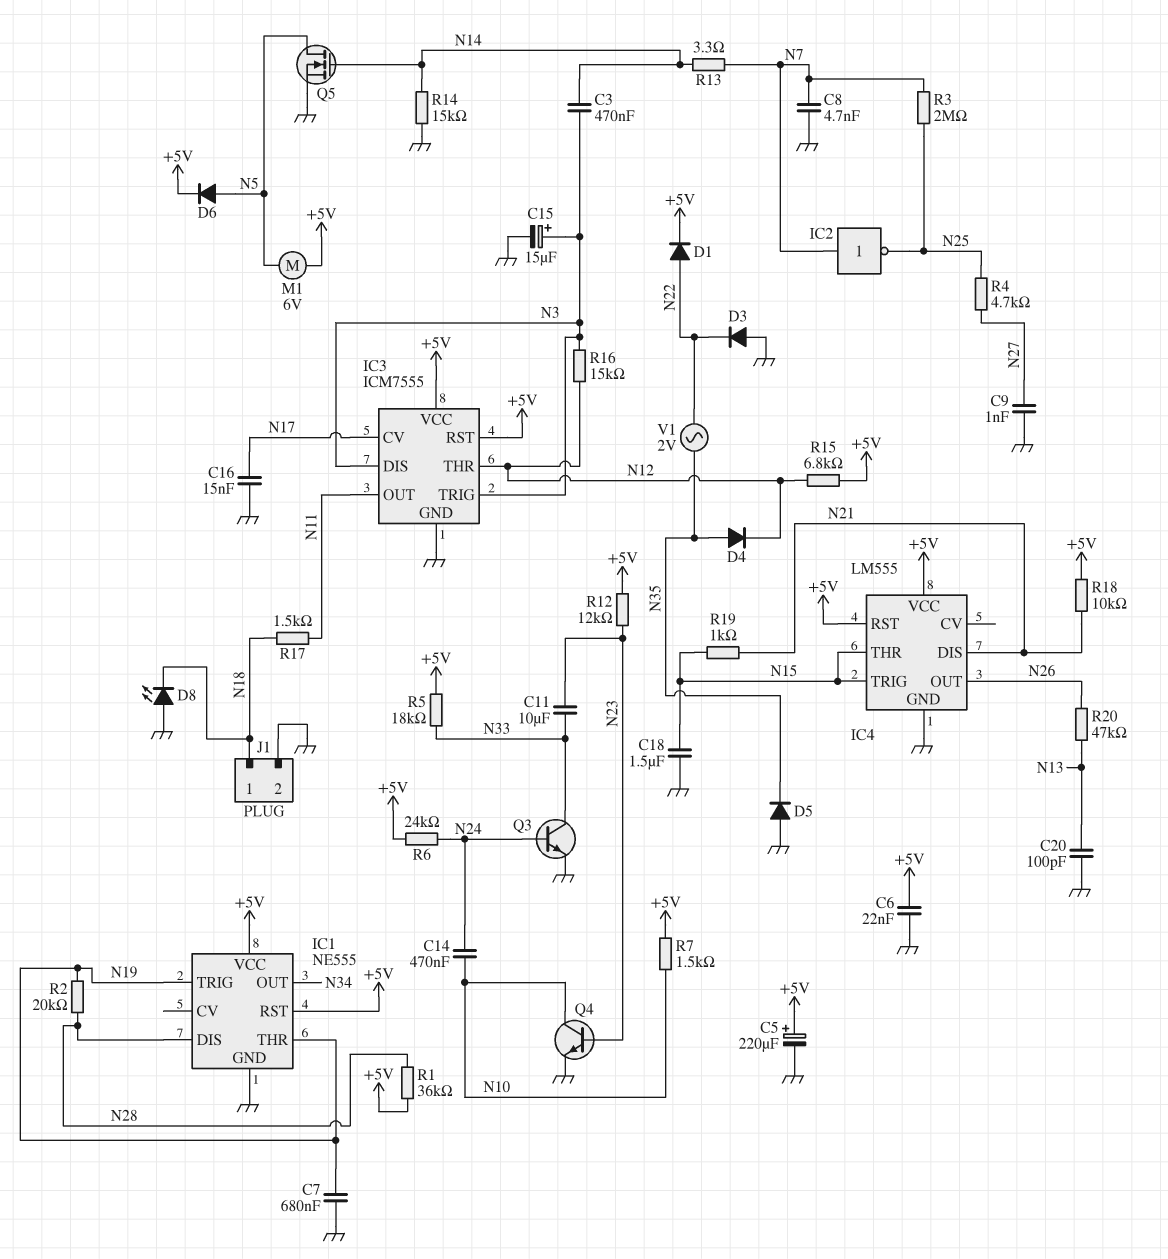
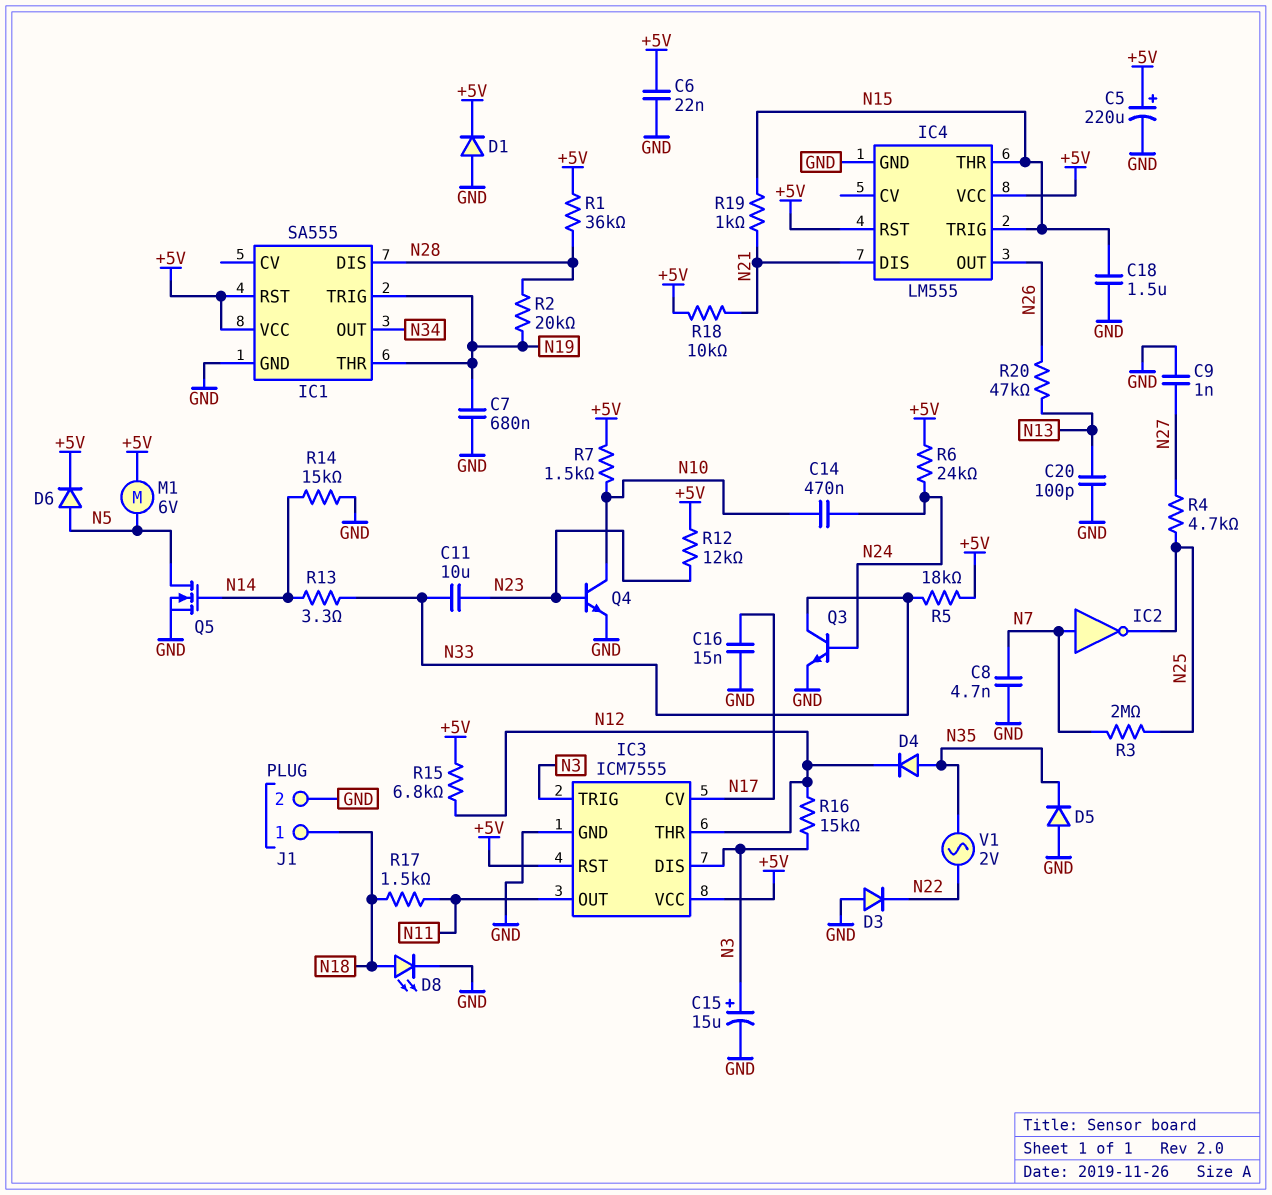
C3: 470nF (N3, N14) -> none
D1: diode (A N22, K +5V) -> diode (A GND, K +5V)
D8: LED (A GND, K N18) -> LED (A N18, K GND)
IC1: NE555 -> SA555
R13: 3.3 (N7, N14) -> 3.3 (N14, N33)

